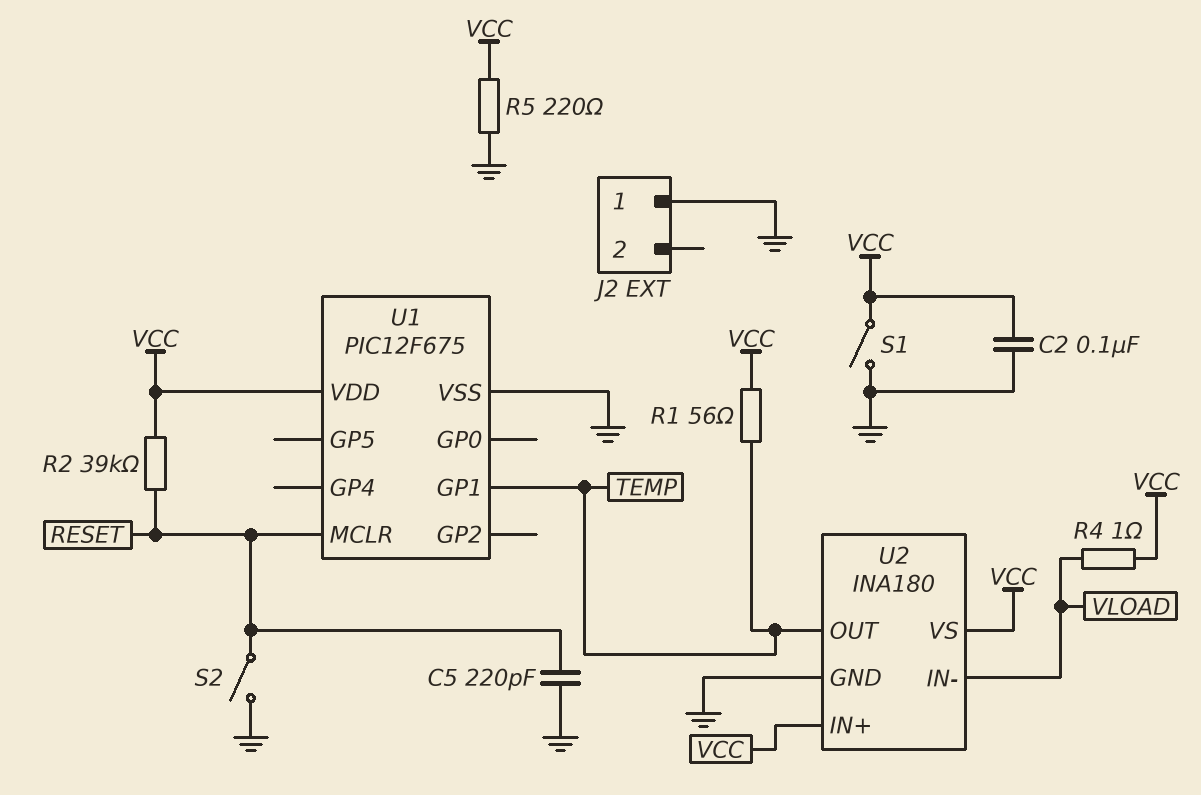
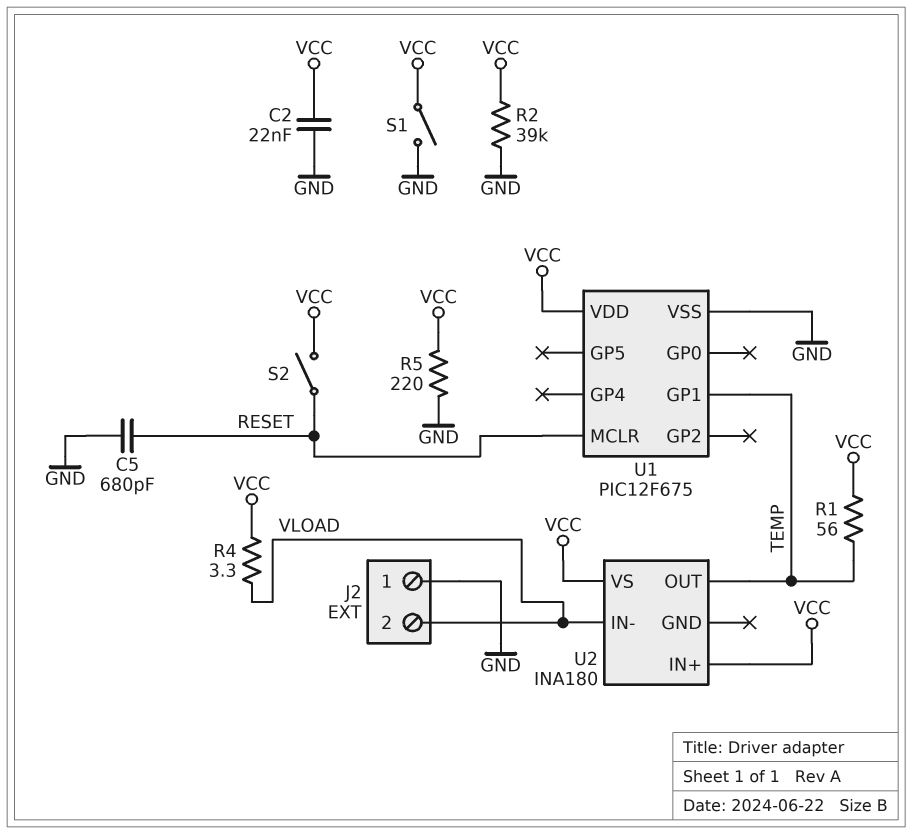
C2: 100nF (GND, VCC) -> 22nF (GND, VCC)
C5: 220pF (GND, RESET) -> 680pF (GND, RESET)
J2 pin 2: none -> VLOAD
R2: 39k (RESET, VCC) -> 39k (GND, VCC)
R4: 1 (VCC, VLOAD) -> 3.3 (VCC, VLOAD)
S2: switch (GND, RESET) -> switch (RESET, VCC)
U2 pin GND: GND -> none

